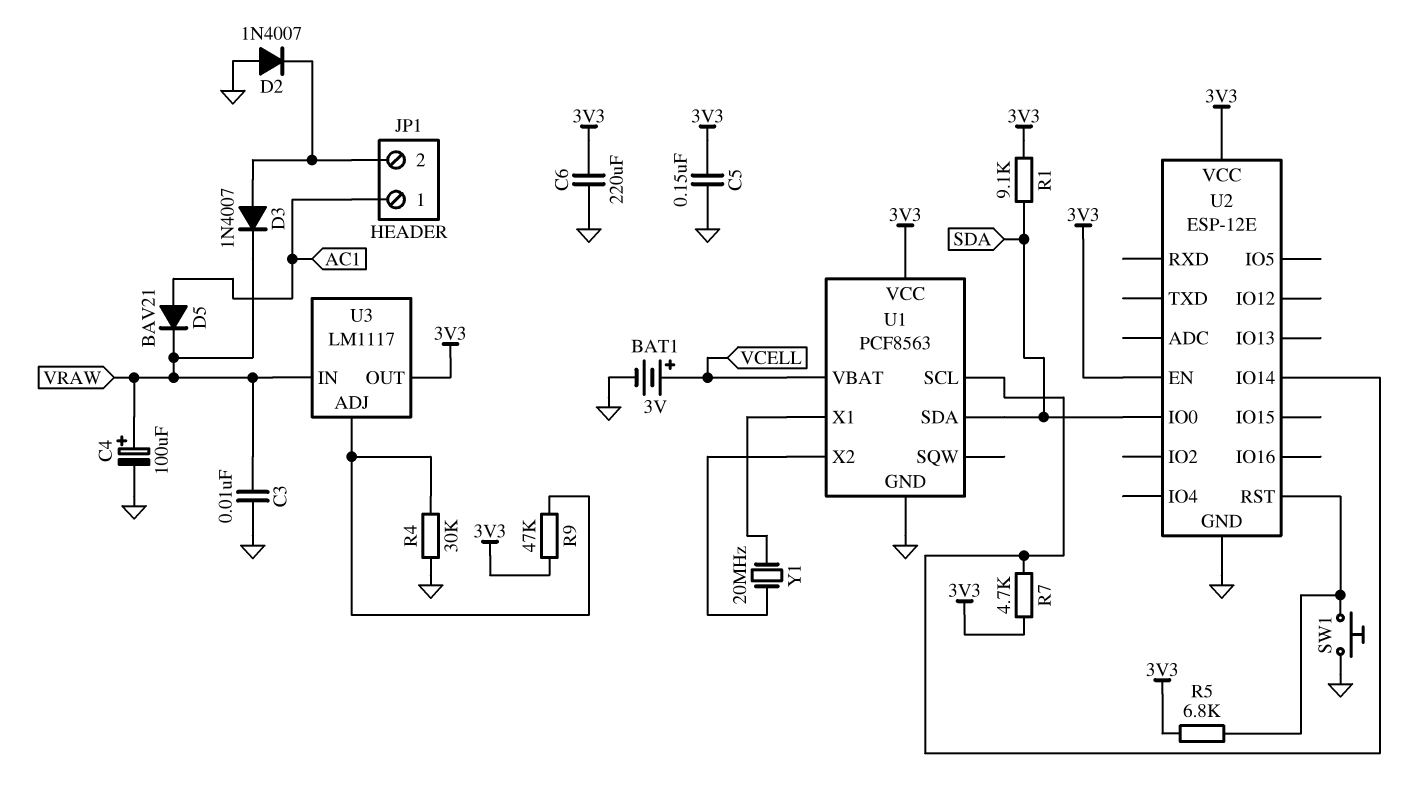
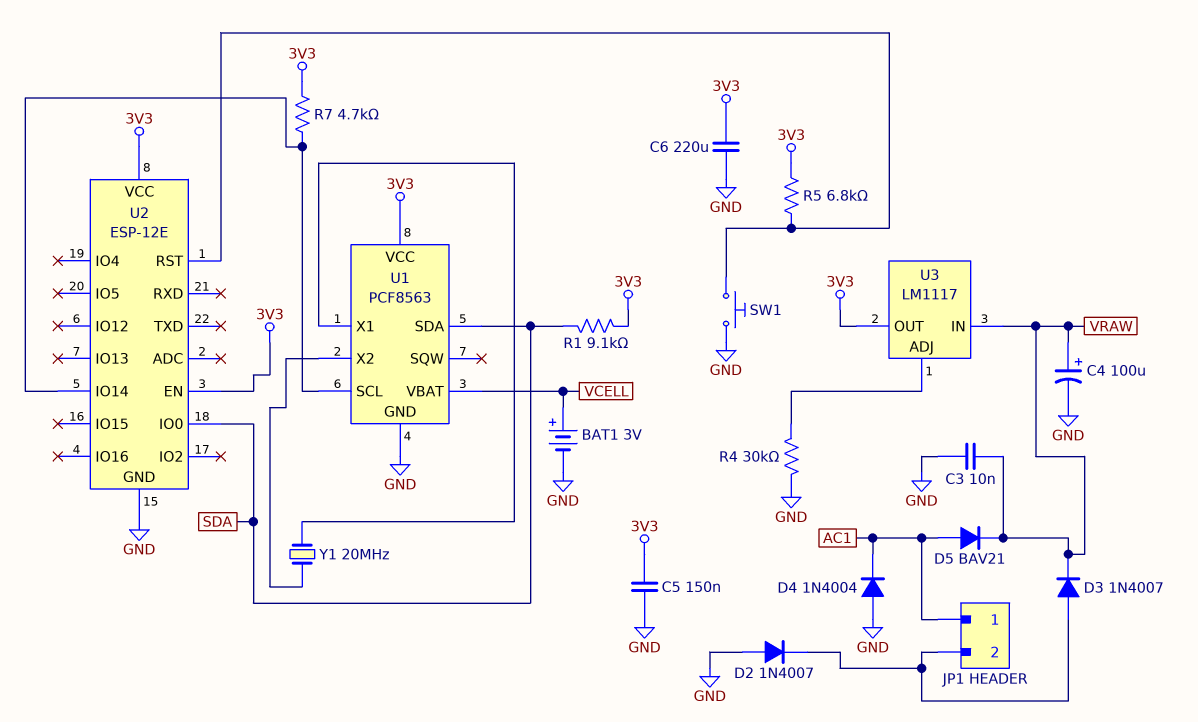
D4: none -> diode 1N4004 (A GND, K AC1)
R9: 47k (3V3, U3/ADJ) -> none

